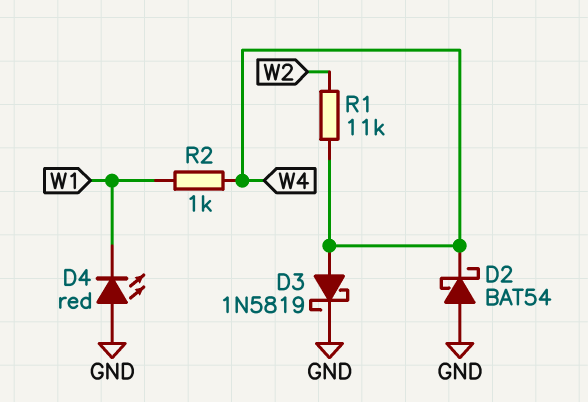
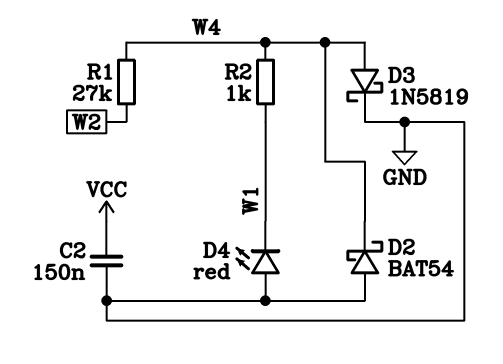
C2: none -> 150nF (GND, VCC)
R1: 11k (W2, W4) -> 27k (W2, W4)

